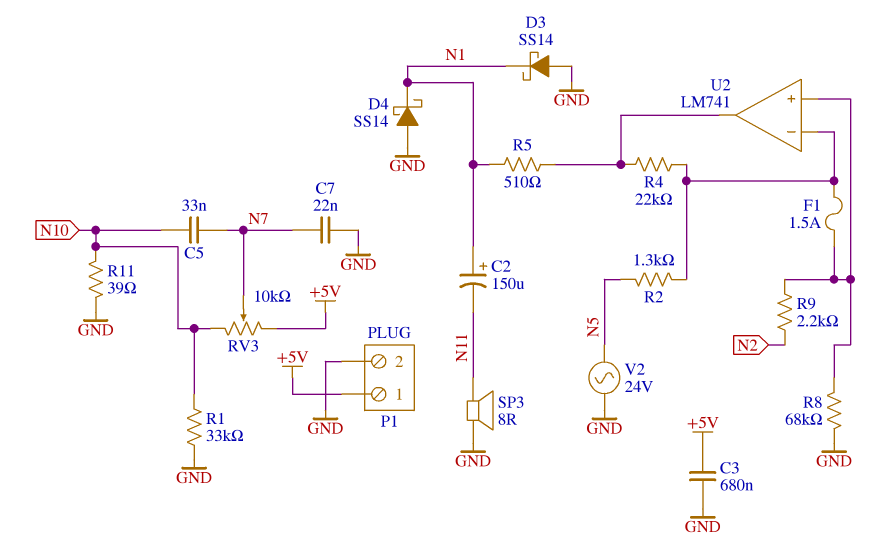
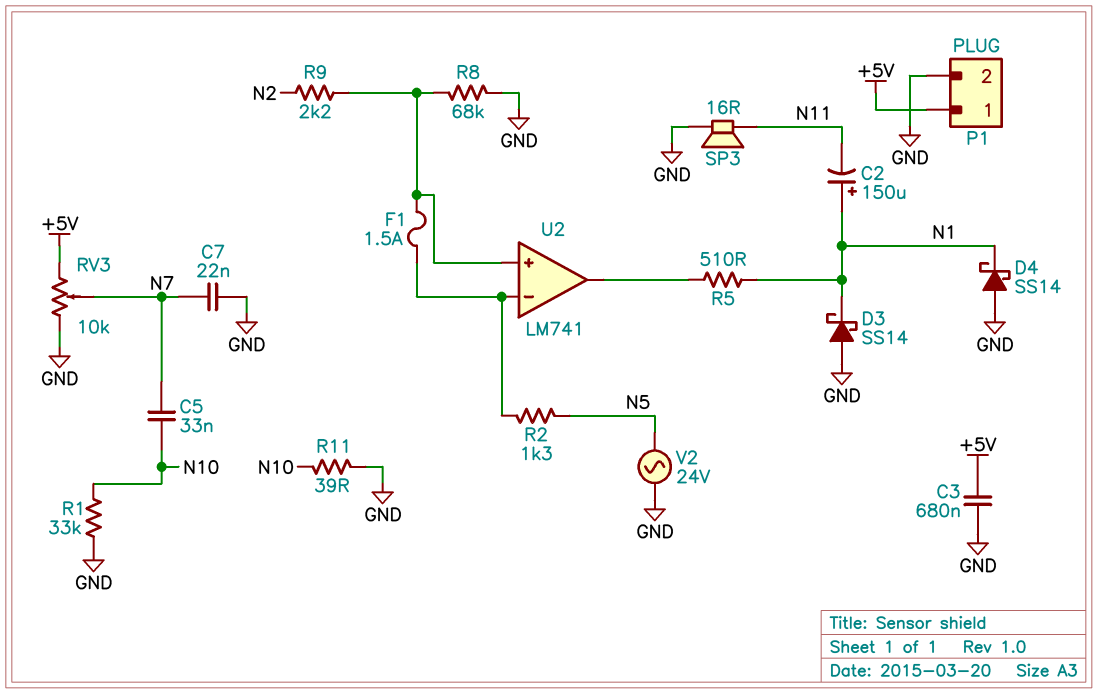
R4: 22k (U2/in-, U2/out) -> none
RV3: 10k (+5V, N10, wiper N7) -> 10k (+5V, GND, wiper N7)
SP3: speaker 8R (GND, N11) -> speaker 16R (GND, N11)

